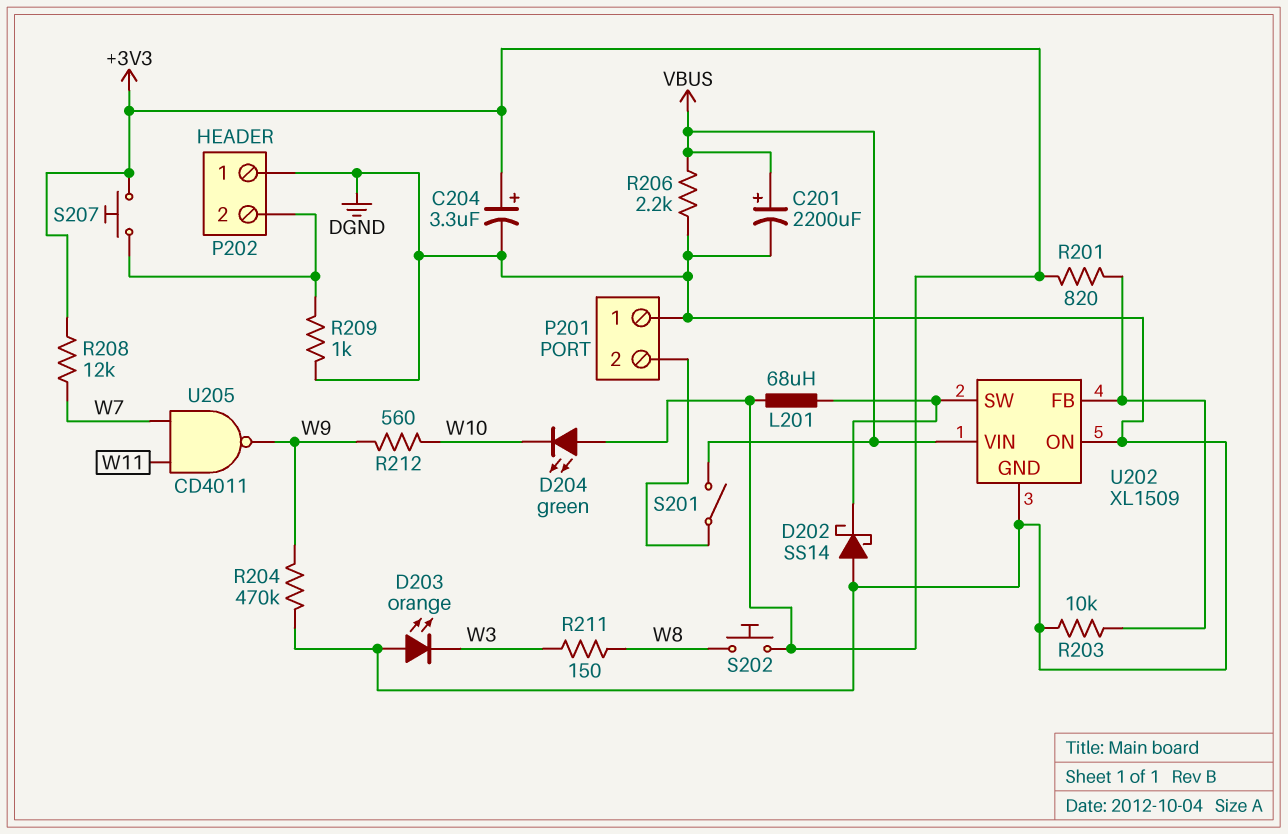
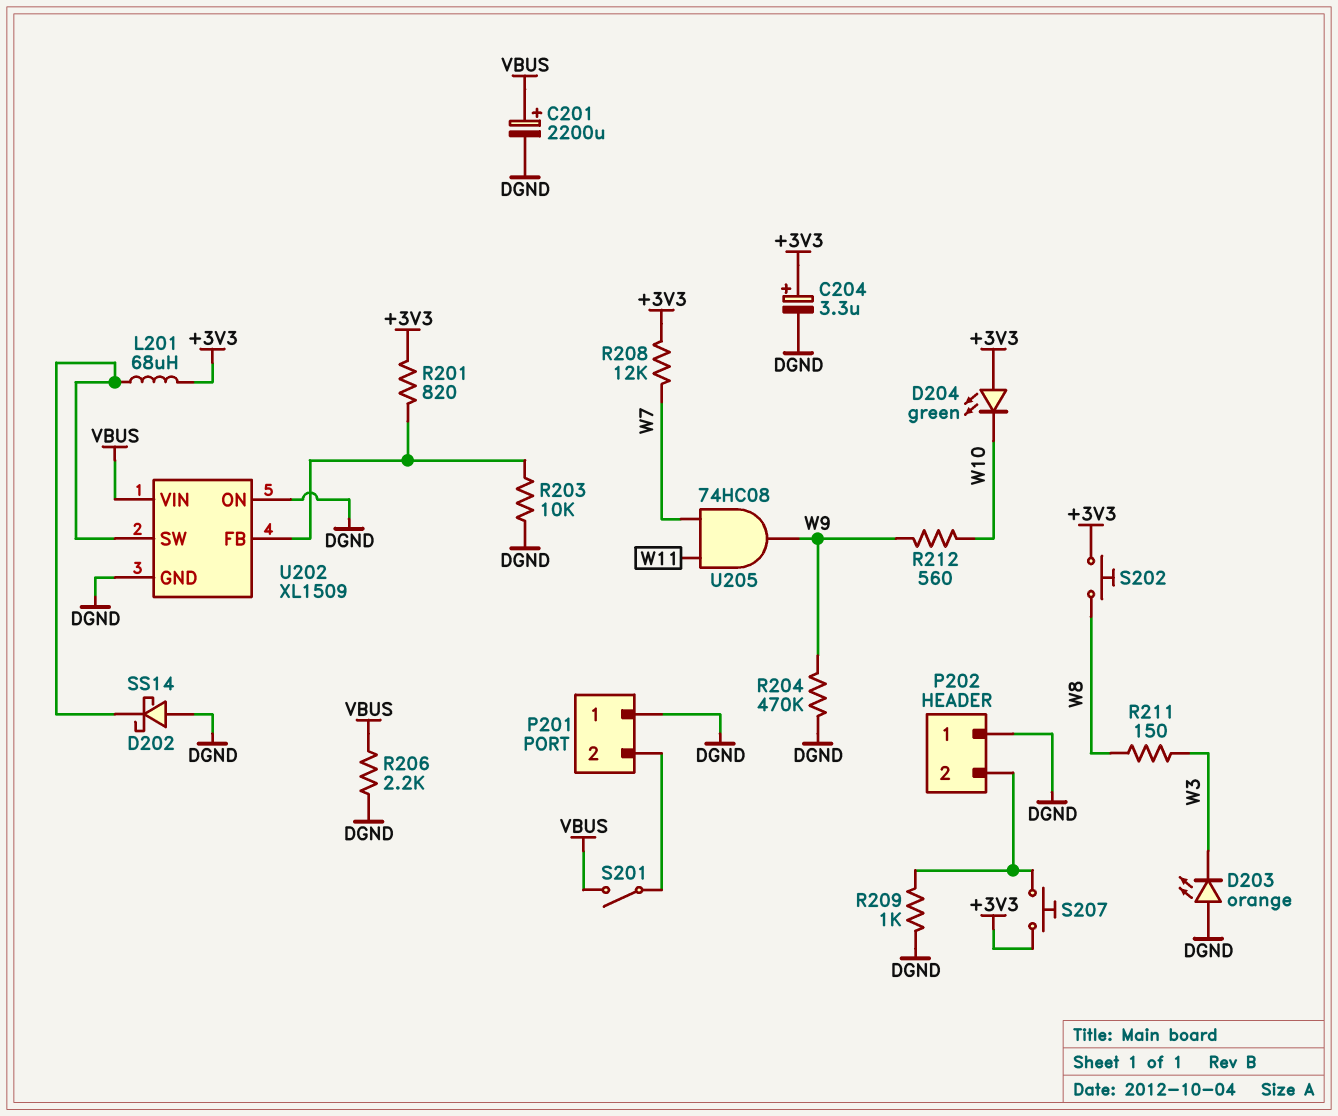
U205: NAND CD4011 (in W7, in W11, out W9) -> AND 74HC08 (in W7, in W11, out W9)

